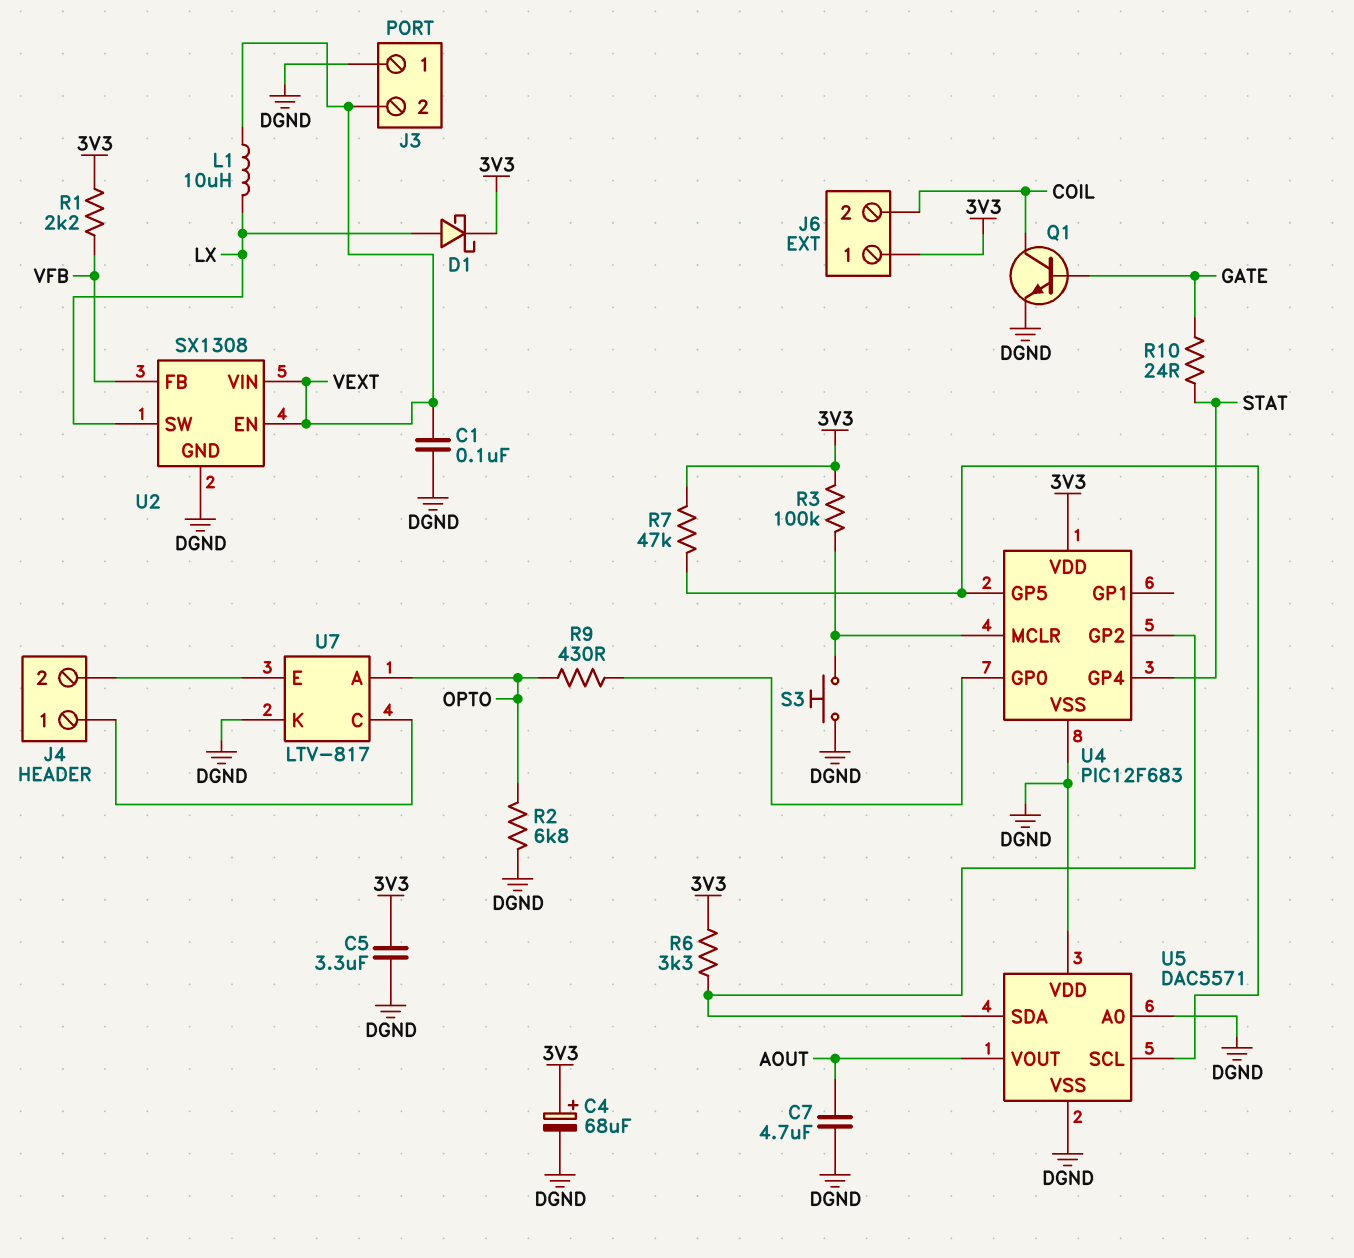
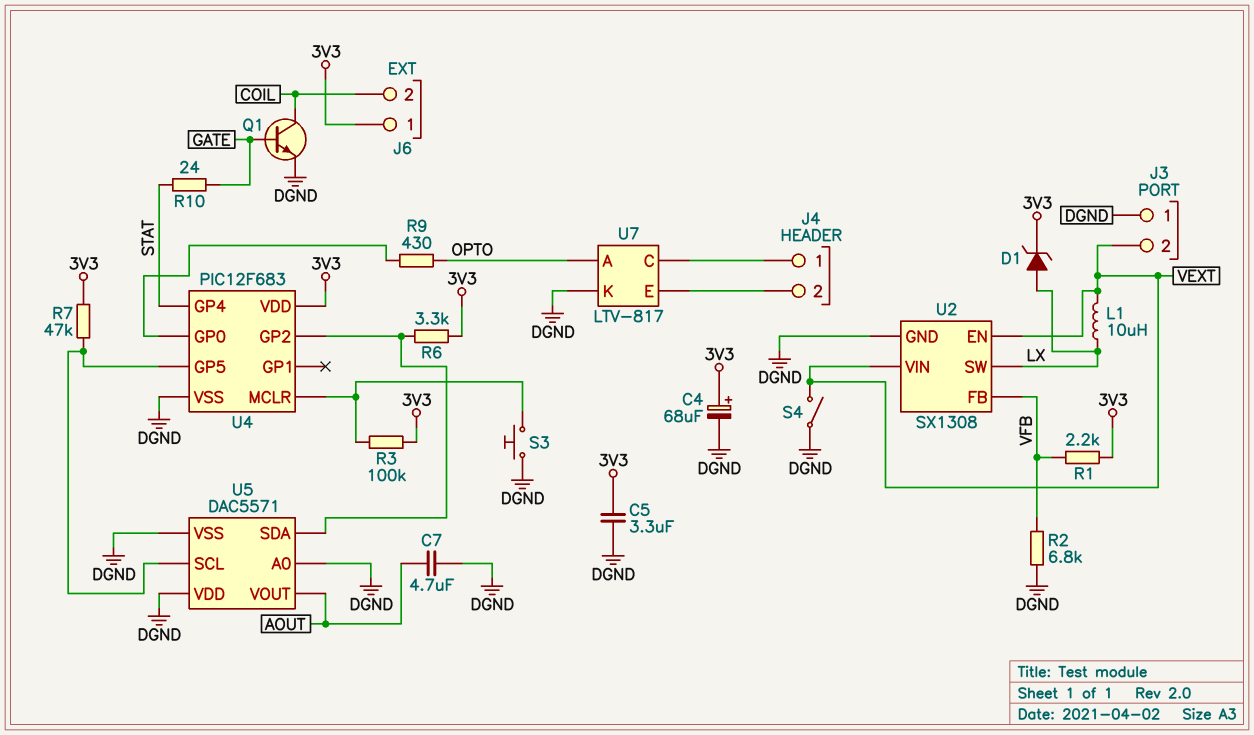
C1: 100nF (DGND, VEXT) -> none
D1: schottky (A LX, K 3V3) -> zener (A LX, K 3V3)
R2: 6.8k (DGND, OPTO) -> 6.8k (DGND, VFB)
S4: none -> switch (DGND, VEXT)

